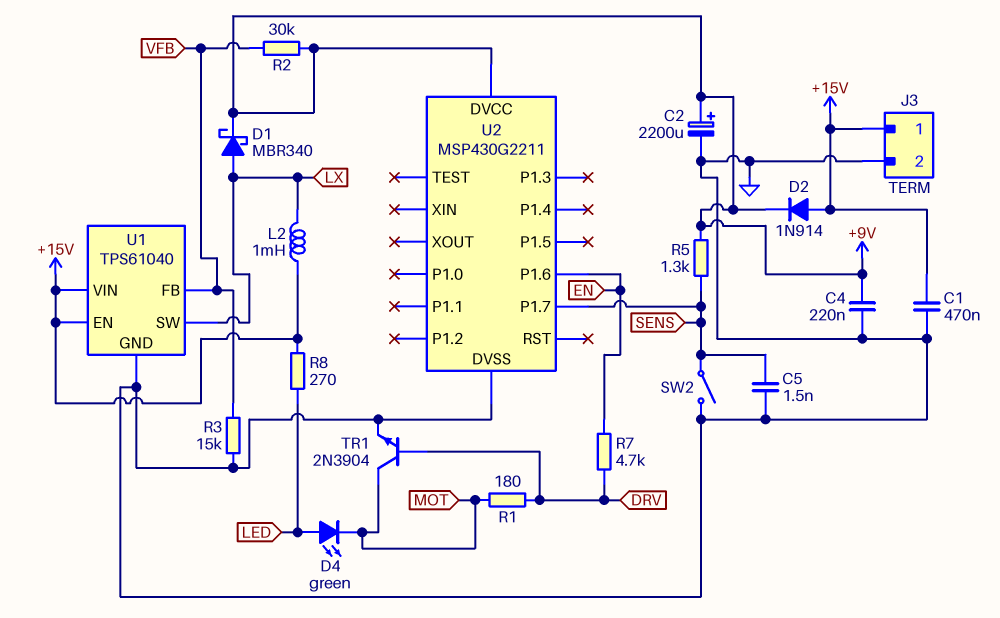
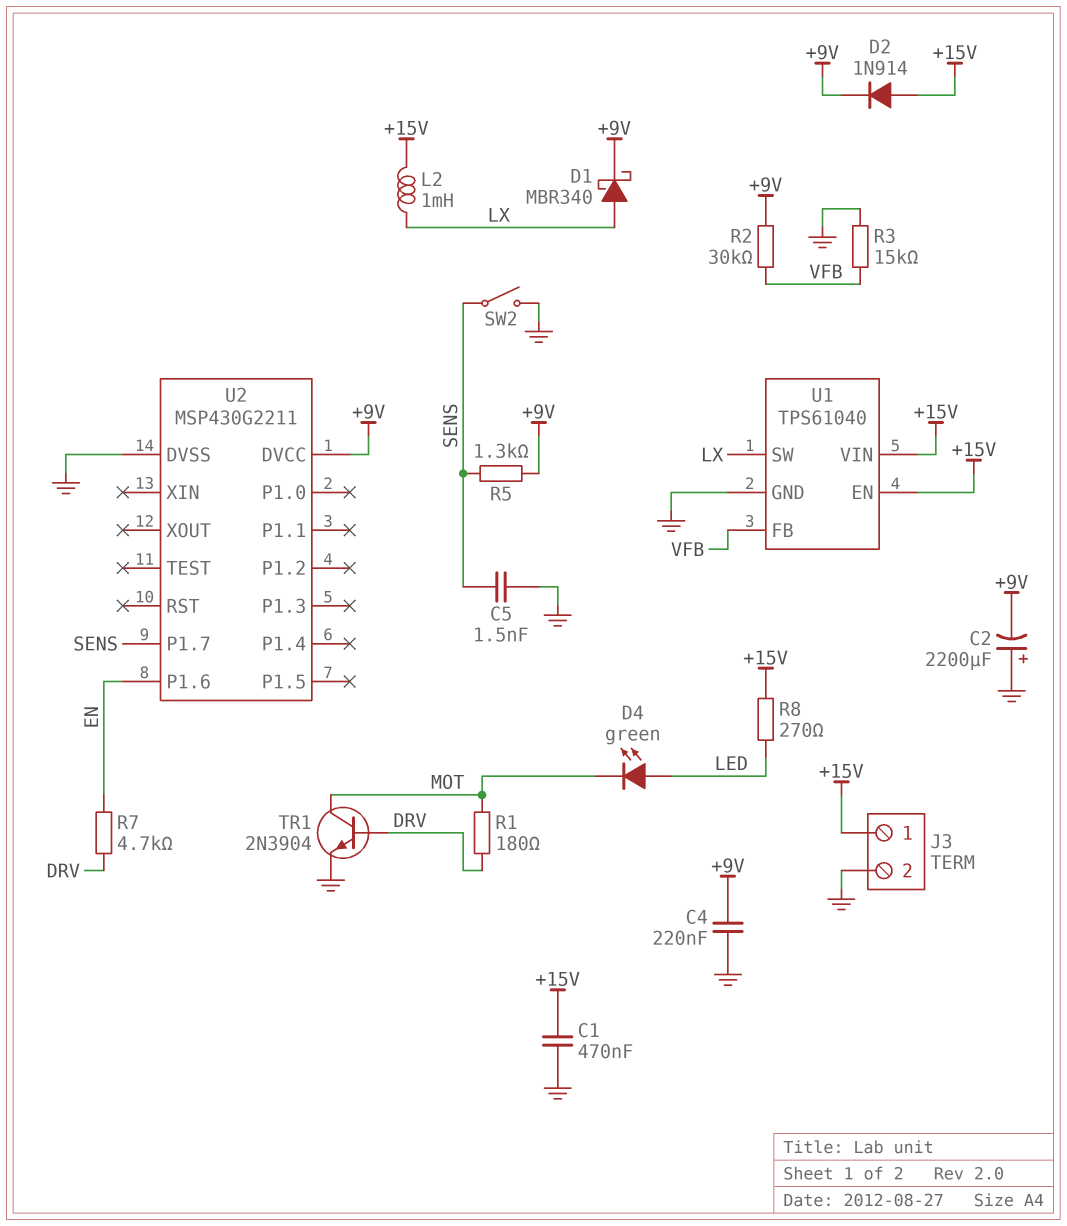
C2: 2200uF (plus +9V, minus GND) -> 2200uF (plus GND, minus +9V)

